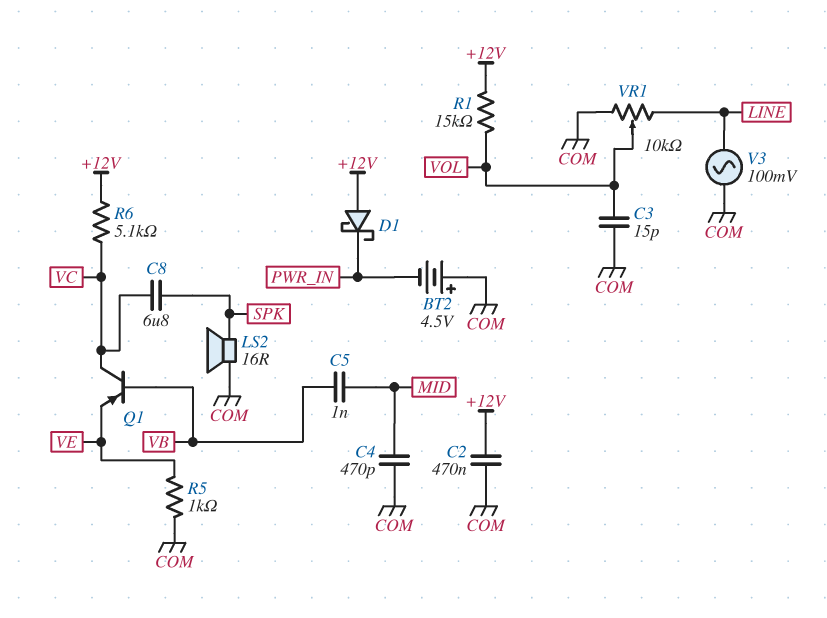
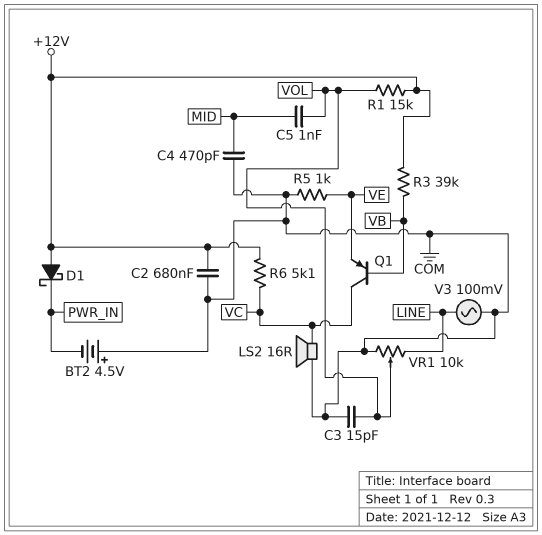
C2: 470nF (+12V, COM) -> 680nF (+12V, COM)
C5: 1nF (MID, VB) -> 1nF (MID, VOL)
C8: 6.8uF (SPK, VC) -> none
LS2: speaker 16R (COM, SPK) -> speaker 16R (COM, VC)
R3: none -> 39k (+12V, VB)

